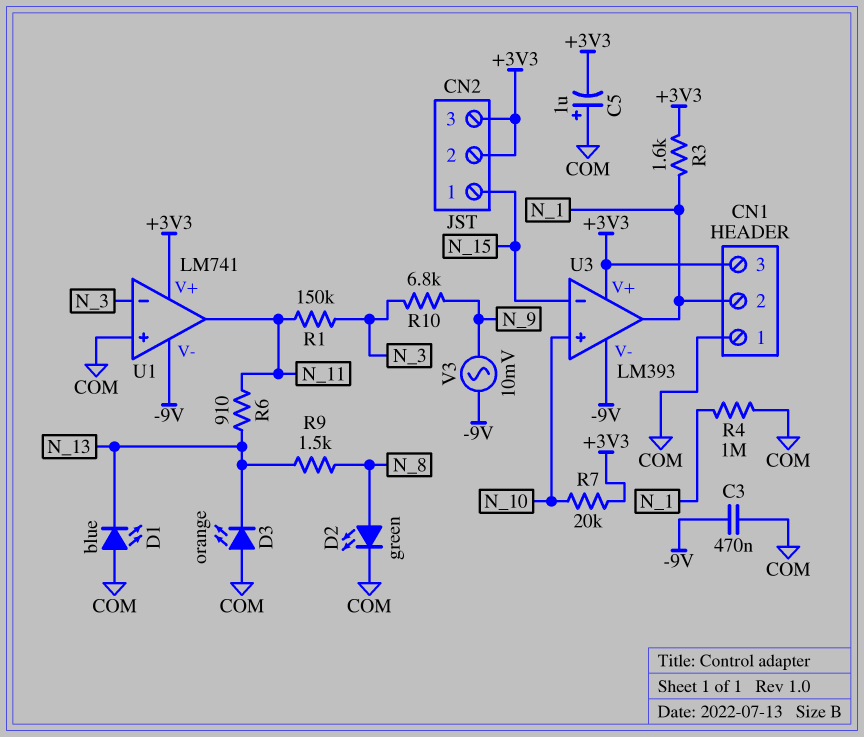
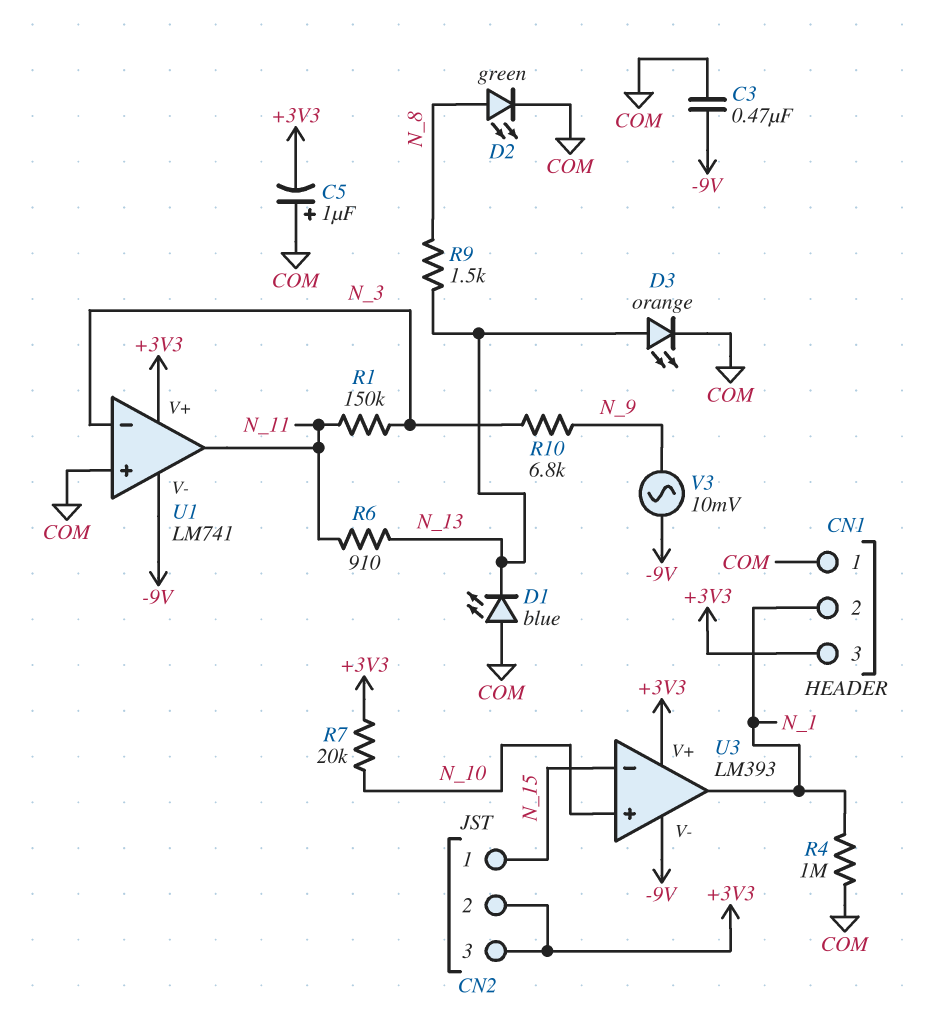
D3: LED orange (A COM, K N_13) -> LED orange (A N_13, K COM)
R3: 1.6k (+3V3, N_1) -> none

